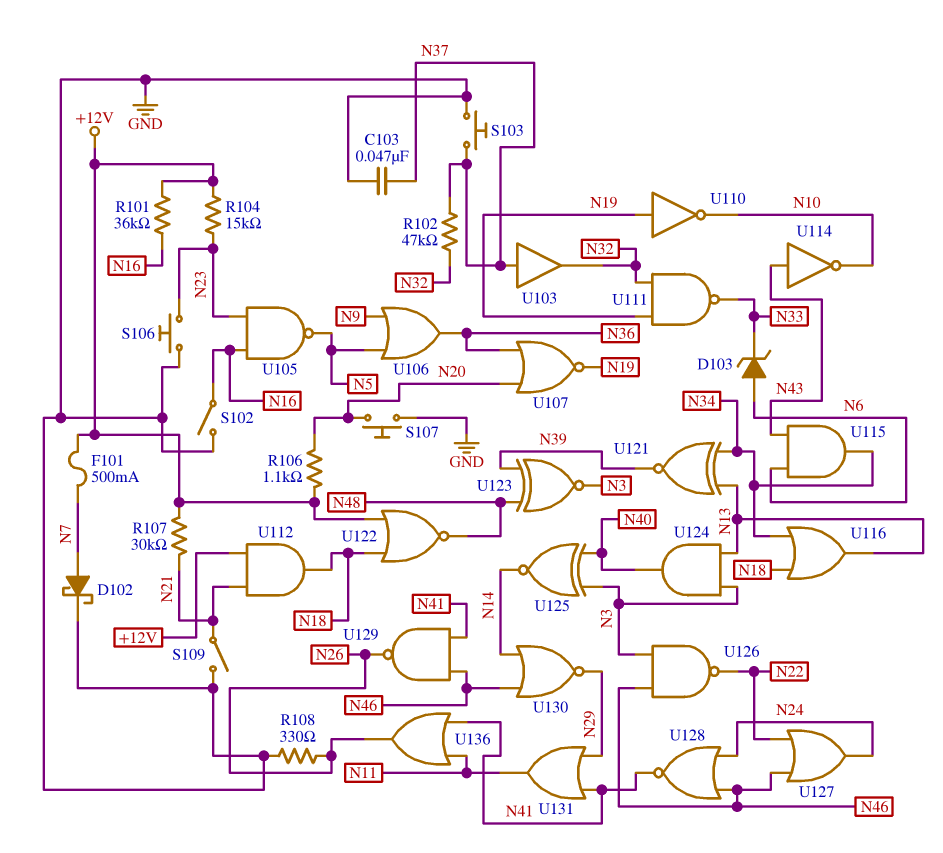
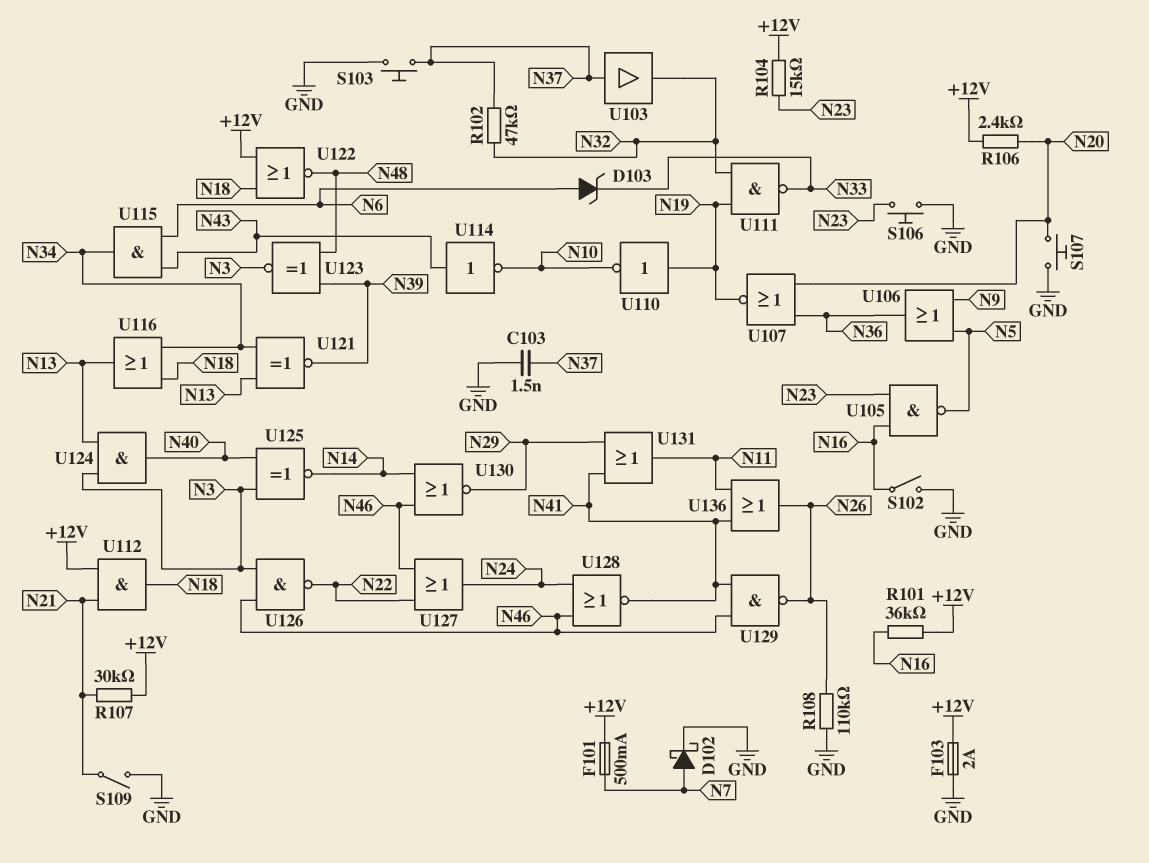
C103: 47nF (GND, N37) -> 1.5nF (GND, N37)
F103: none -> 2A (+12V, GND)
R106: 1.1k (+12V, N20) -> 2.4k (+12V, N20)
R108: 330 (GND, N26) -> 110k (GND, N26)

